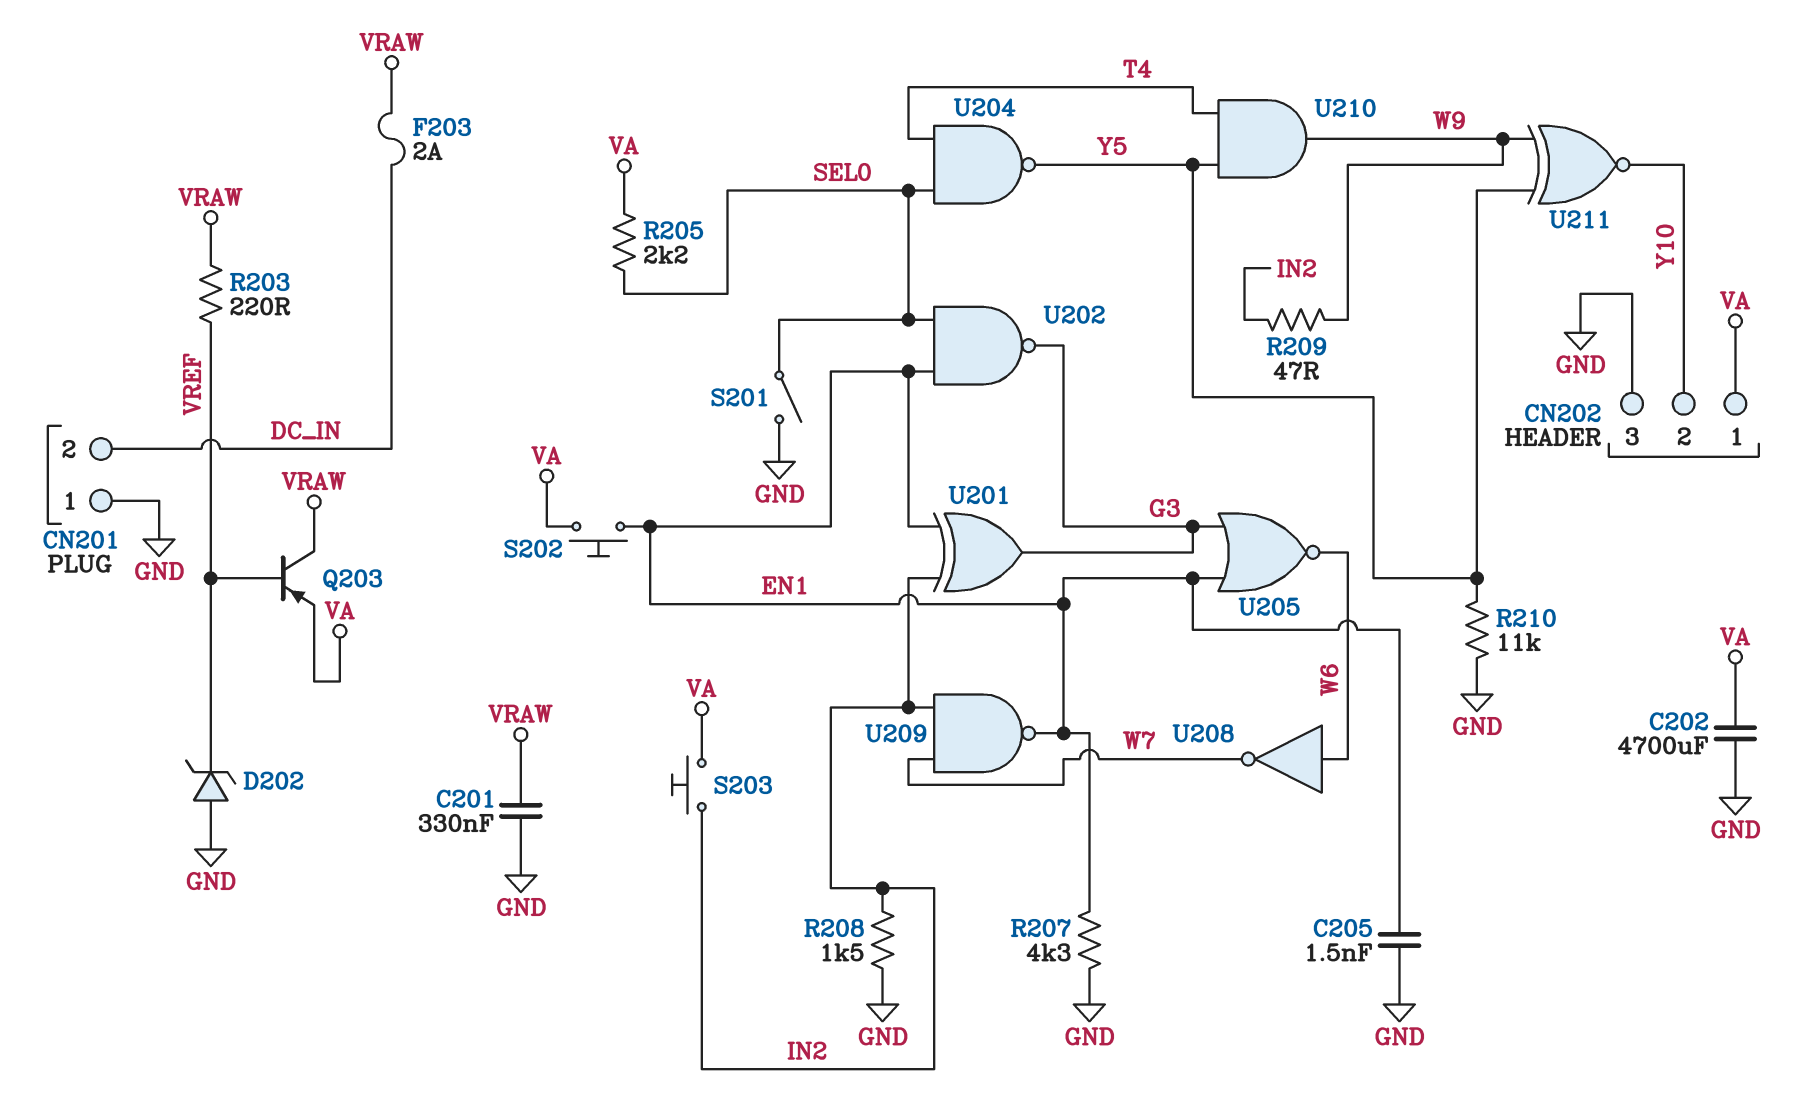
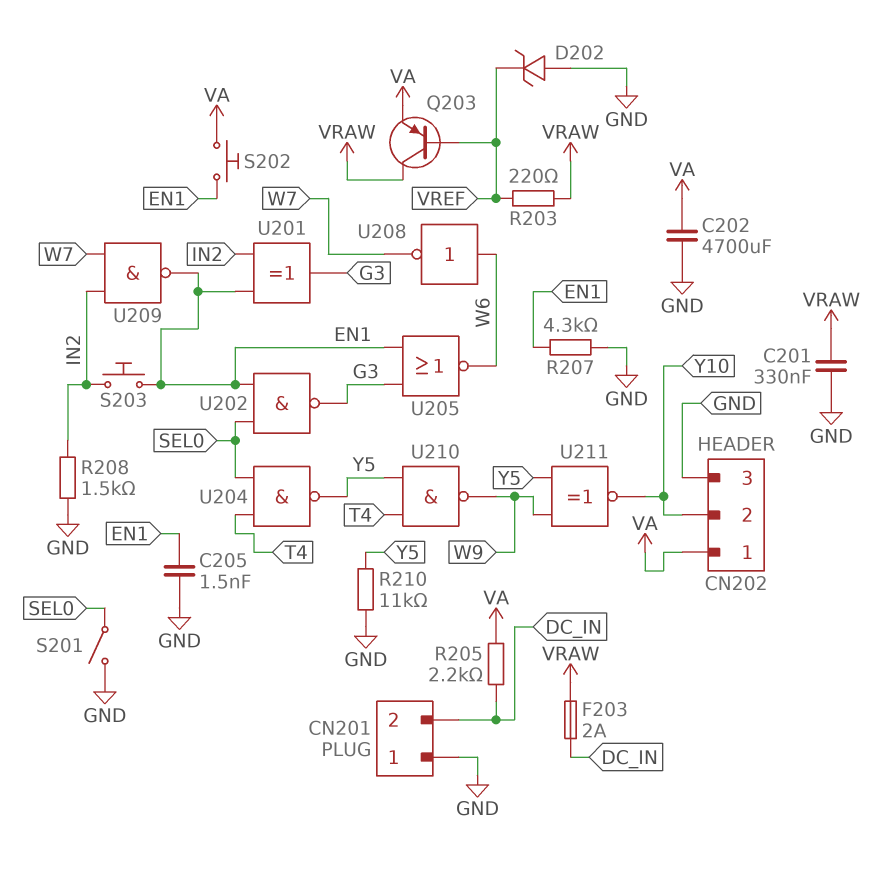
R205: 2.2k (SEL0, VA) -> 2.2k (DC_IN, VA)
R209: 47 (IN2, W9) -> none
S203: button (IN2, VA) -> button (EN1, IN2)
U210: AND (in T4, in Y5, out W9) -> NAND (in T4, in Y5, out W9)

